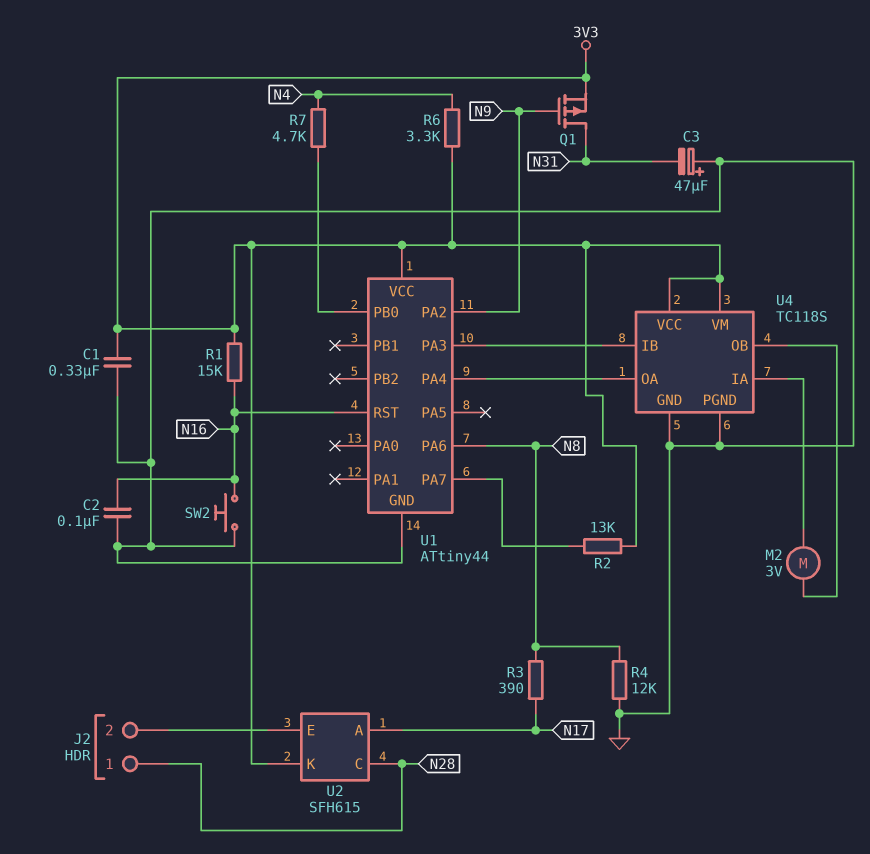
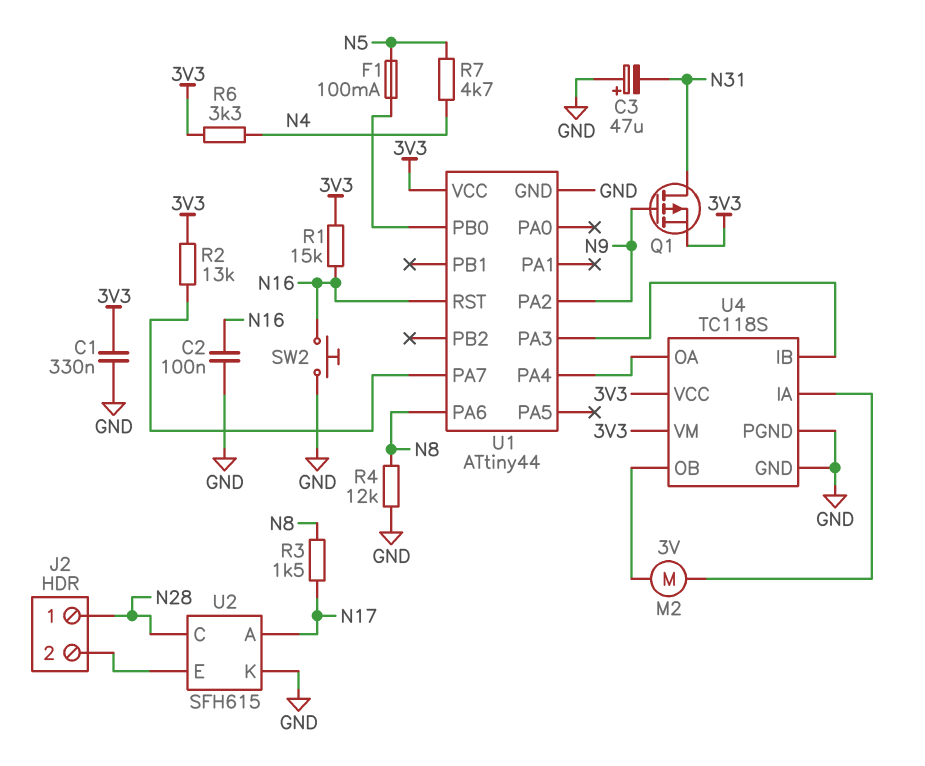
F1: none -> 100mA (N5, U1/PB0)
R3: 390 (N8, N17) -> 1.5k (N8, N17)
R7: 4.7k (N4, U1/PB0) -> 4.7k (N4, N5)
U2 pin K: 3V3 -> GND

